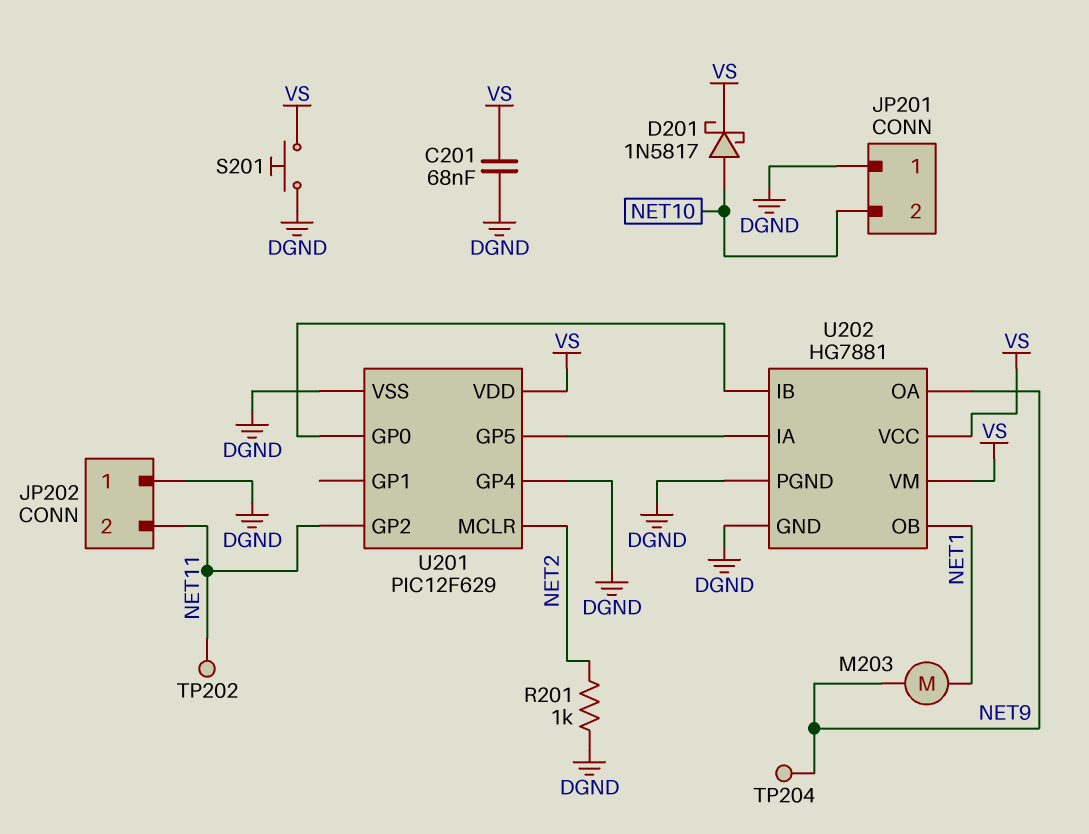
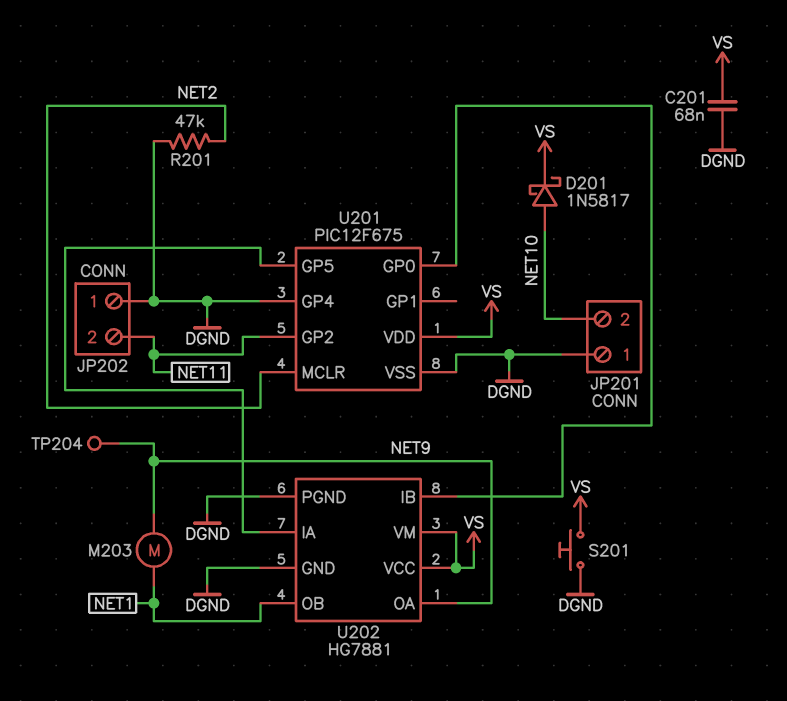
R201: 1k (DGND, NET2) -> 47k (DGND, NET2)
TP202: test point (NET11) -> none
U201: PIC12F629 -> PIC12F675

